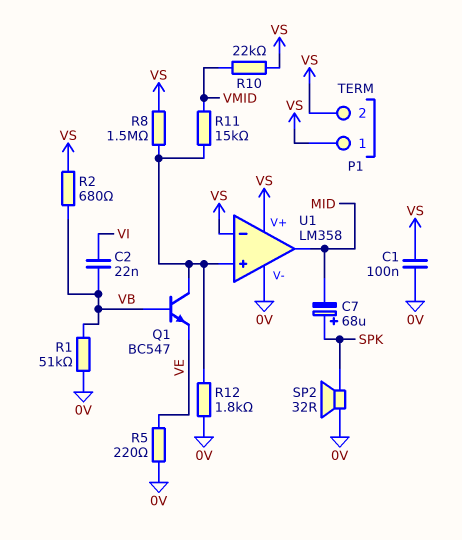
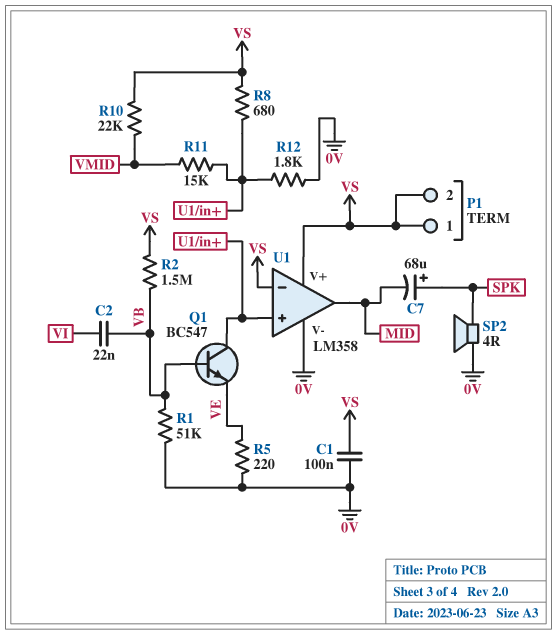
R2: 680 (VB, VS) -> 1.5M (VB, VS)
R8: 1.5M (U1/in+, VS) -> 680 (U1/in+, VS)
SP2: speaker 32R (0V, SPK) -> speaker 4R (0V, SPK)

